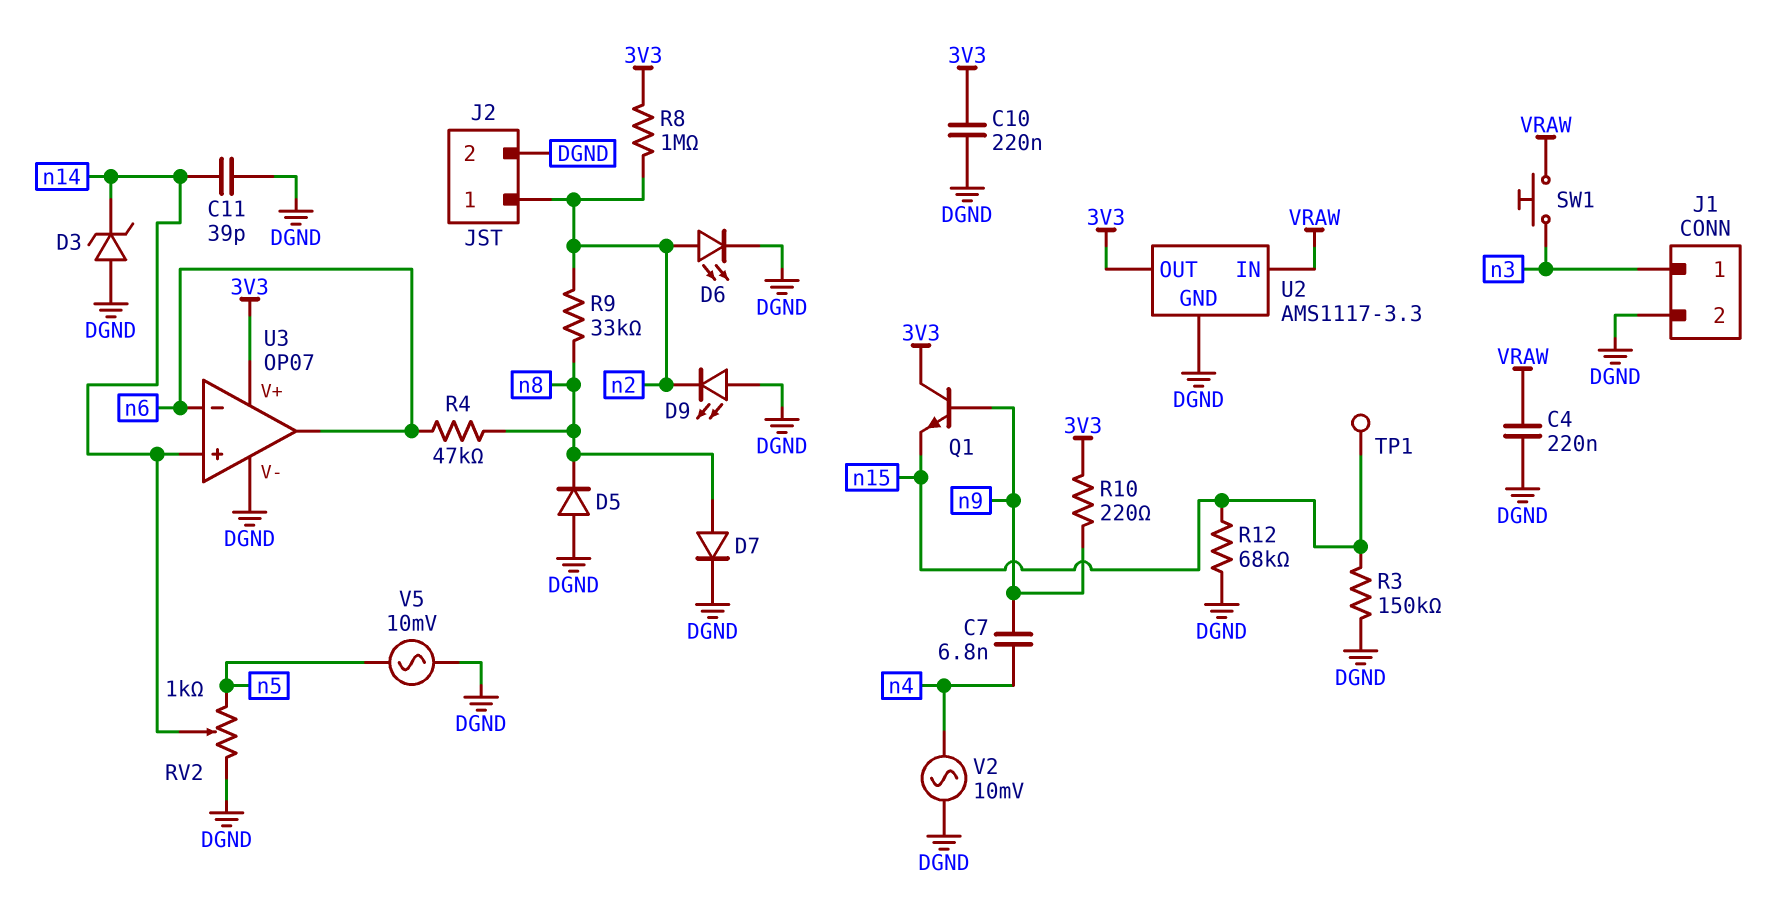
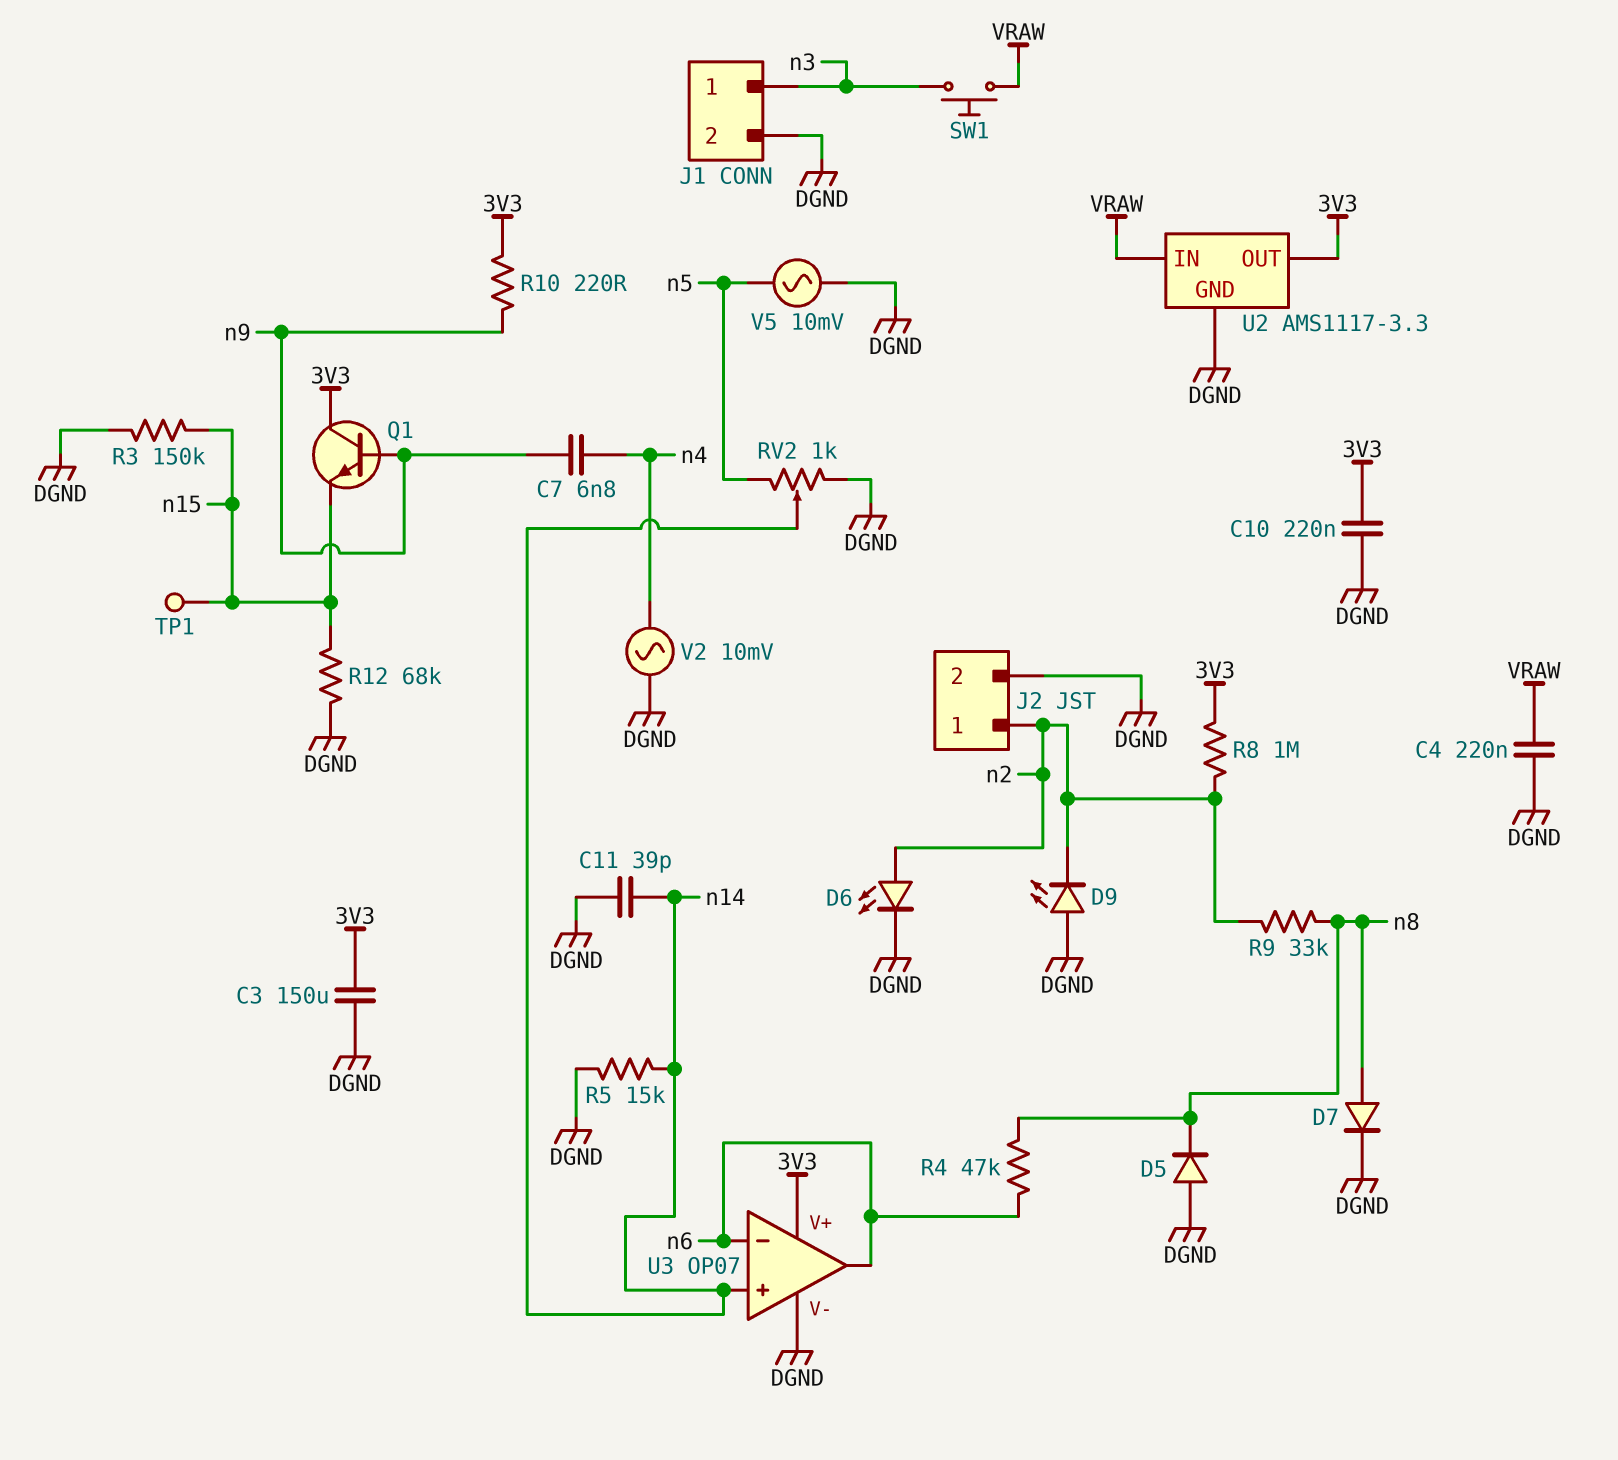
C3: none -> 150uF (3V3, DGND)
D3: zener (A DGND, K n14) -> none
R5: none -> 15k (DGND, n14)

